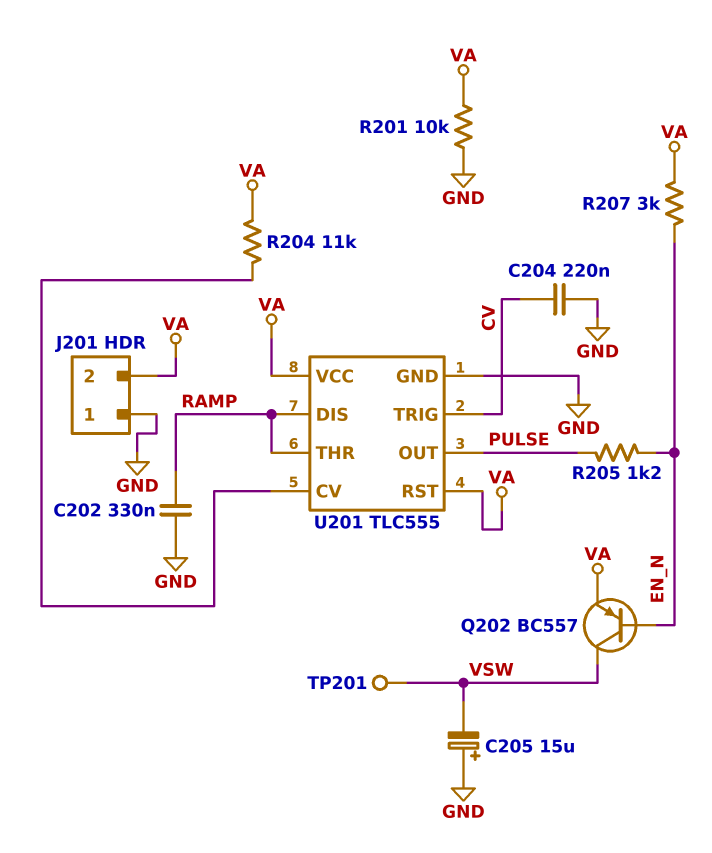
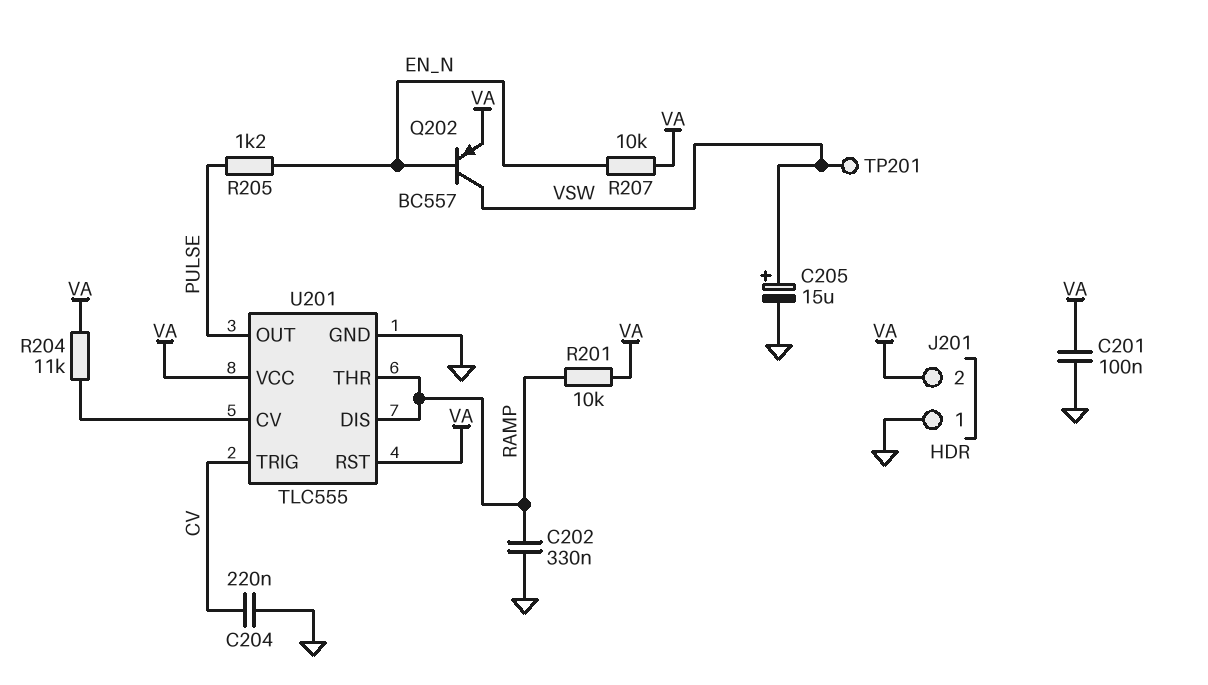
C201: none -> 100nF (GND, VA)
C205: 15uF (plus GND, minus VSW) -> 15uF (plus VSW, minus GND)
R201: 10k (GND, VA) -> 10k (RAMP, VA)
R207: 3k (EN_N, VA) -> 10k (EN_N, VA)

